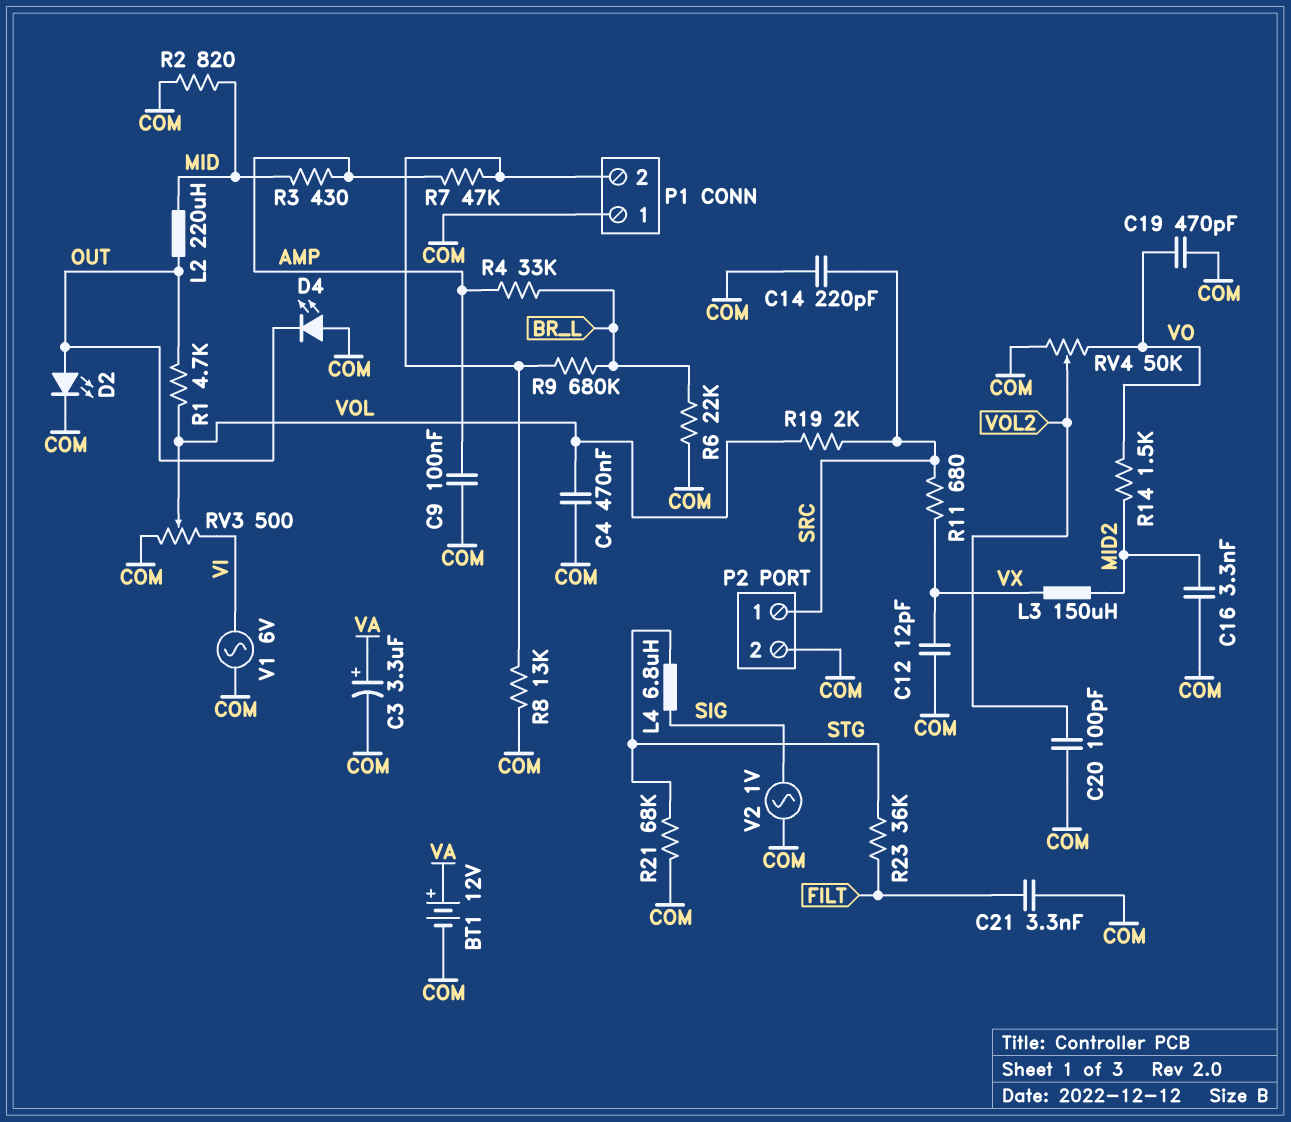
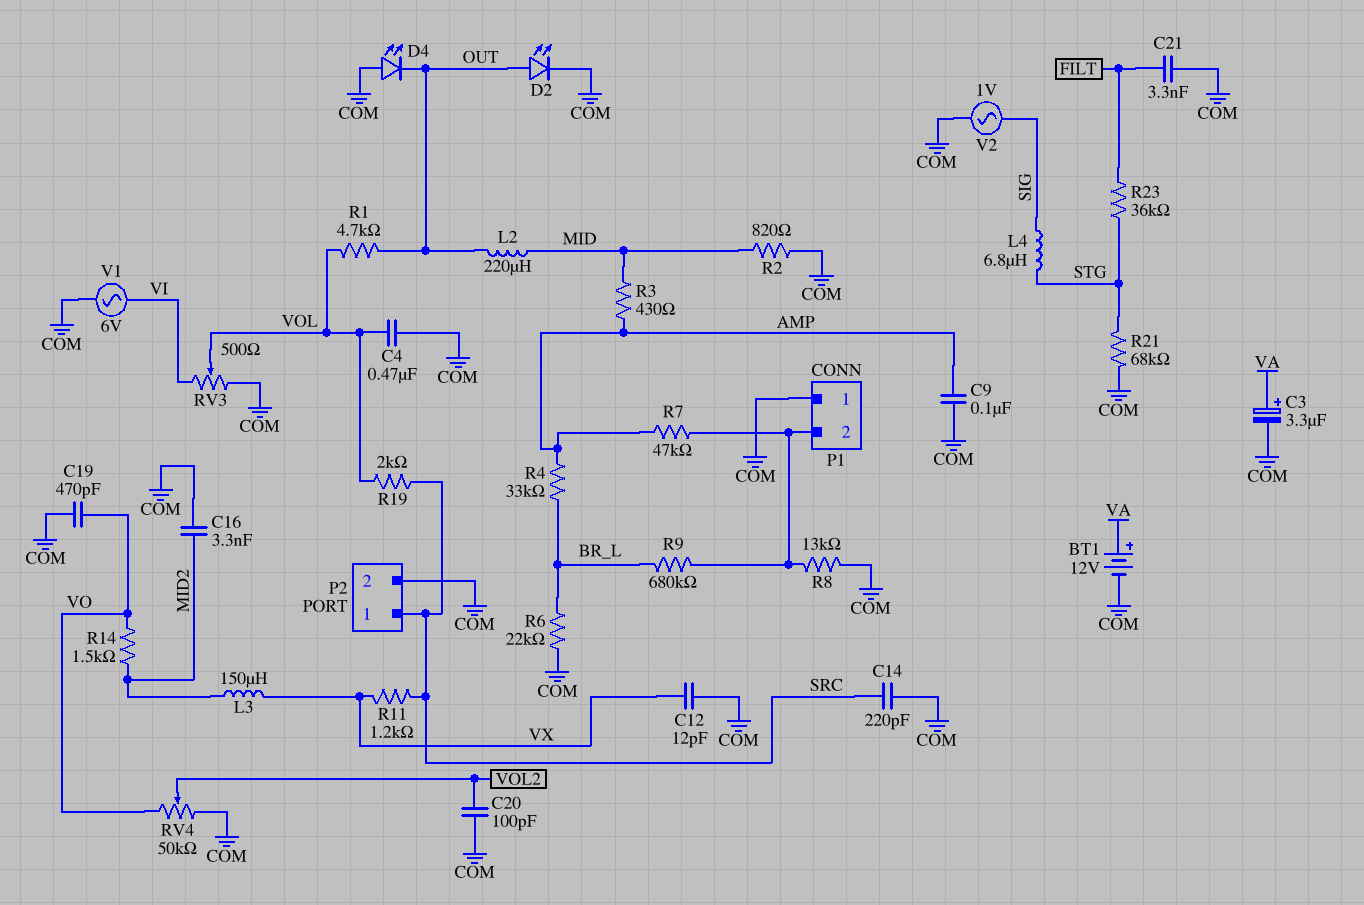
R11: 680 (SRC, VX) -> 1.2k (SRC, VX)

